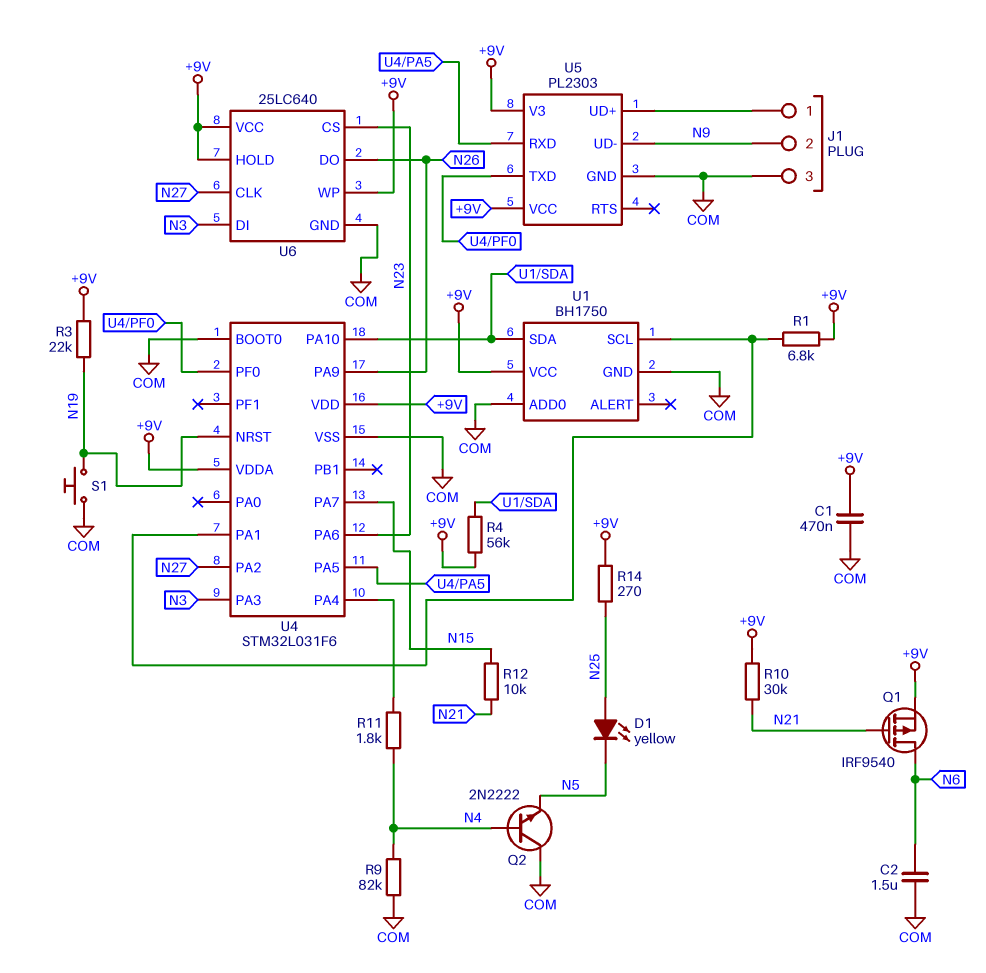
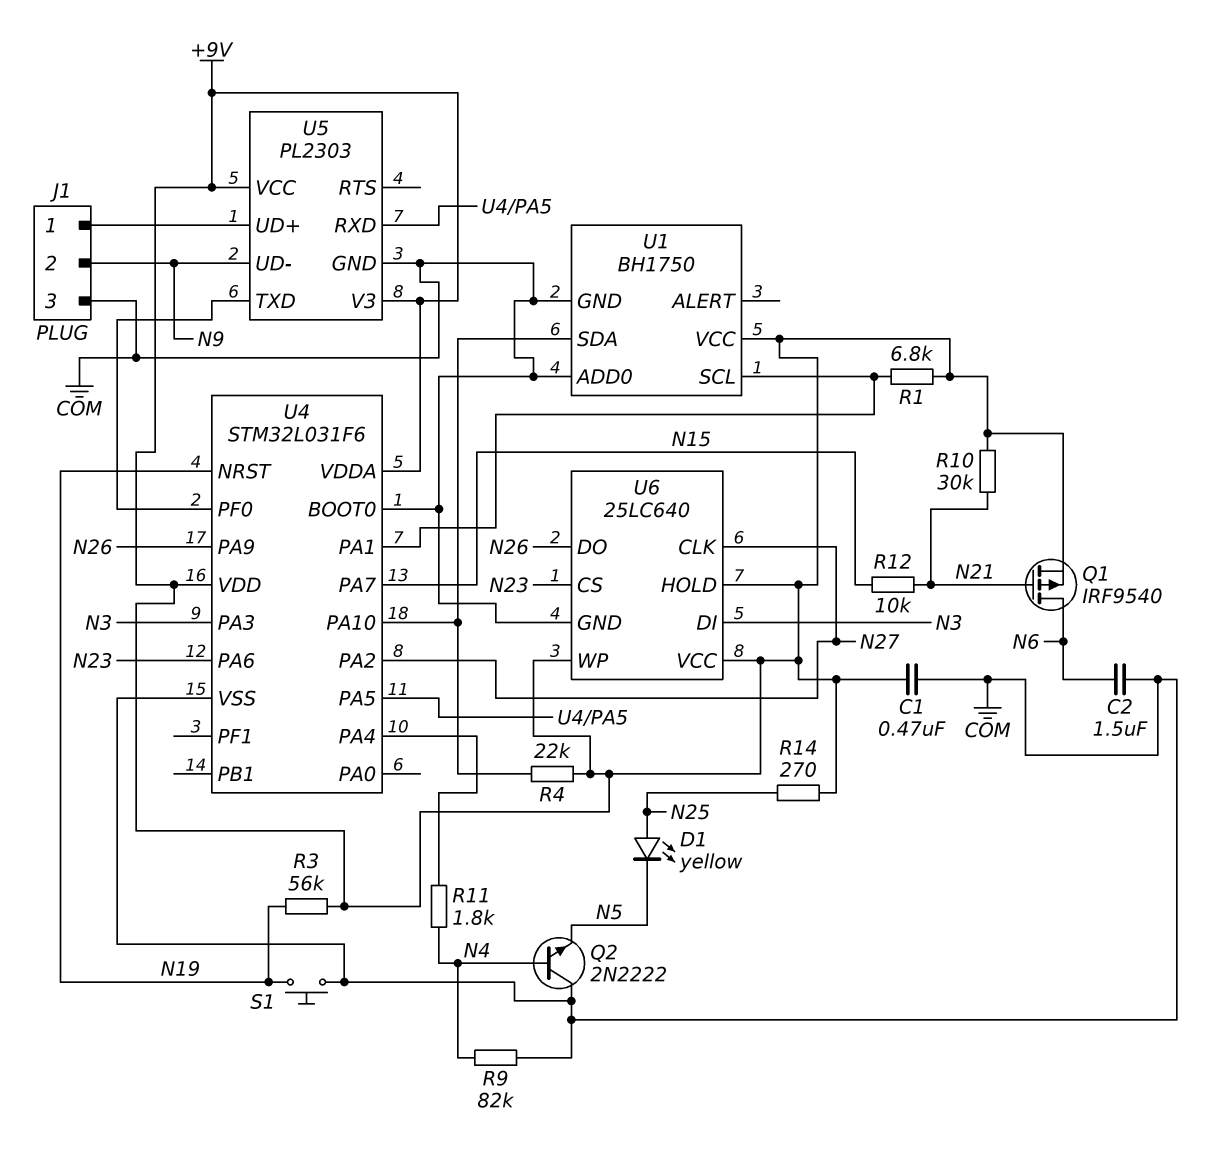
R3: 22k (+9V, N19) -> 56k (+9V, N19)
R4: 56k (+9V, U1/SDA) -> 22k (+9V, U1/SDA)

